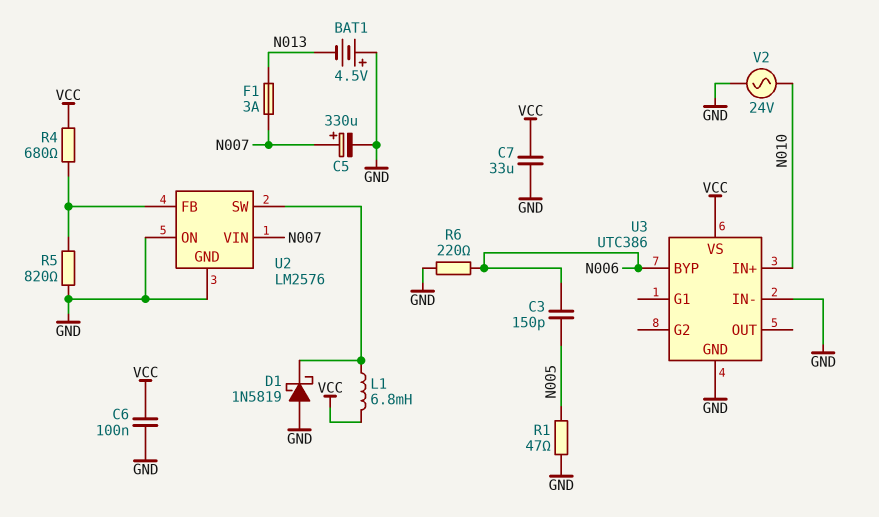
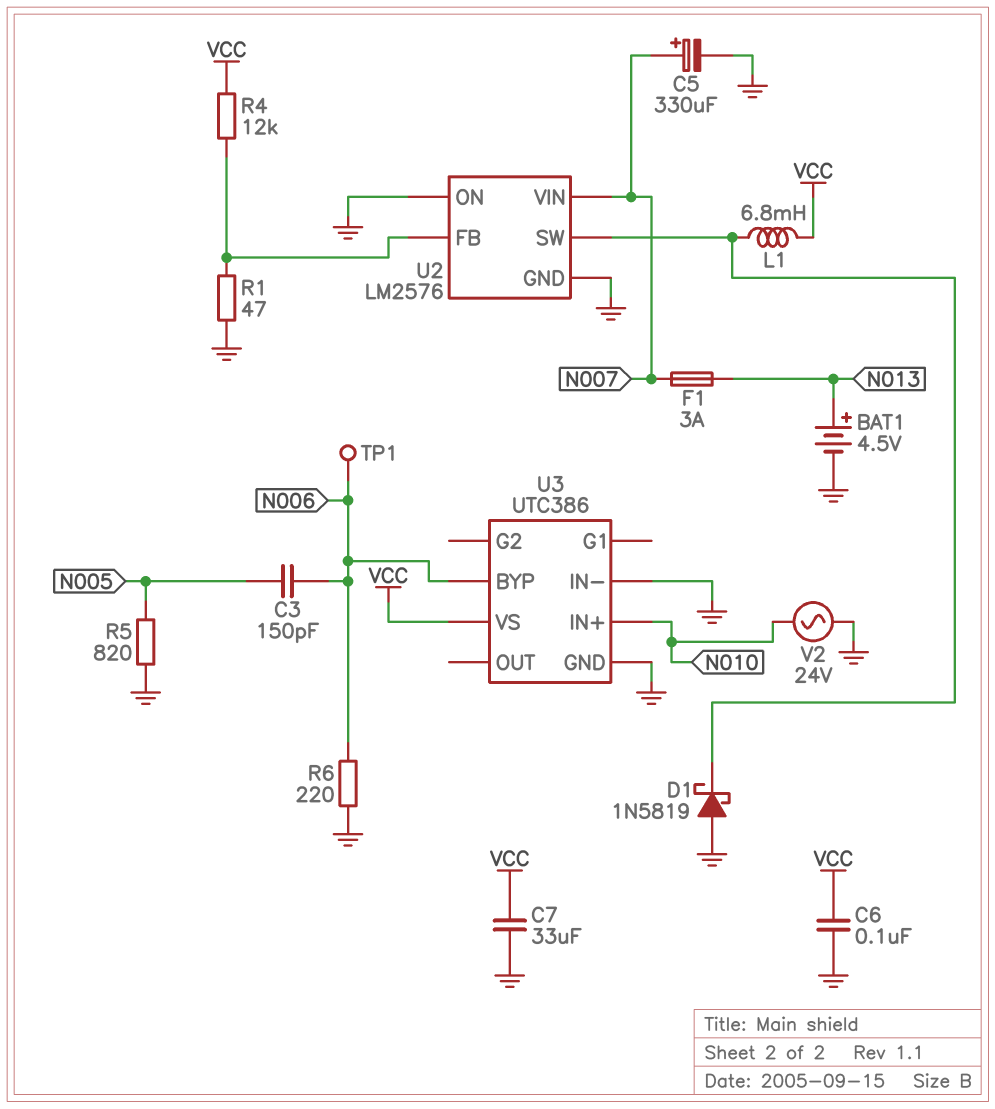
BAT1: 4.5V (plus GND, minus N013) -> 4.5V (plus N013, minus GND)
R1: 47 (GND, N005) -> 47 (GND, U2/FB)
R4: 680 (U2/FB, VCC) -> 12k (U2/FB, VCC)
R5: 820 (GND, U2/FB) -> 820 (GND, N005)
TP1: none -> test point (N006)

